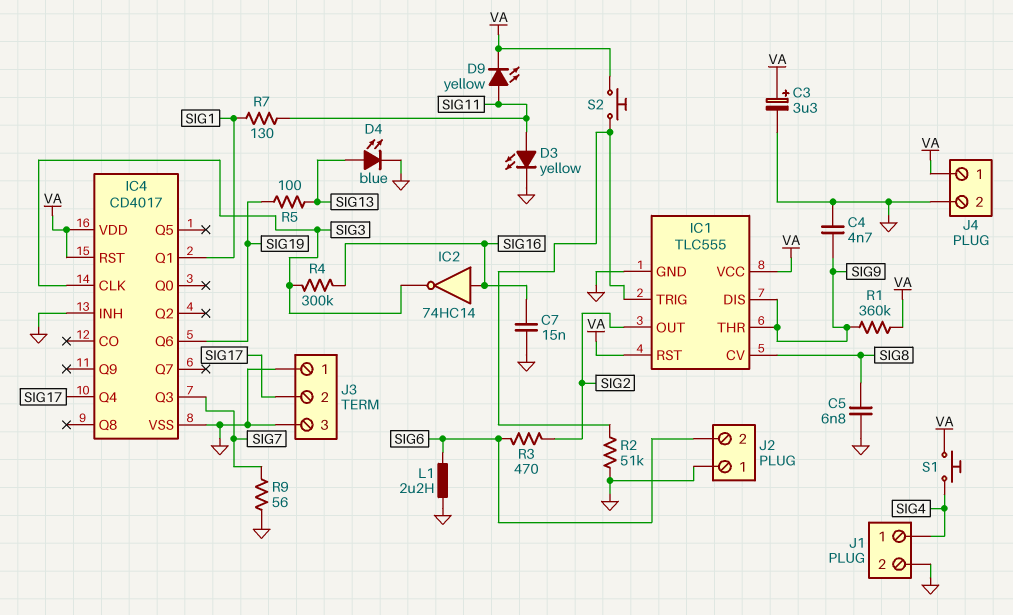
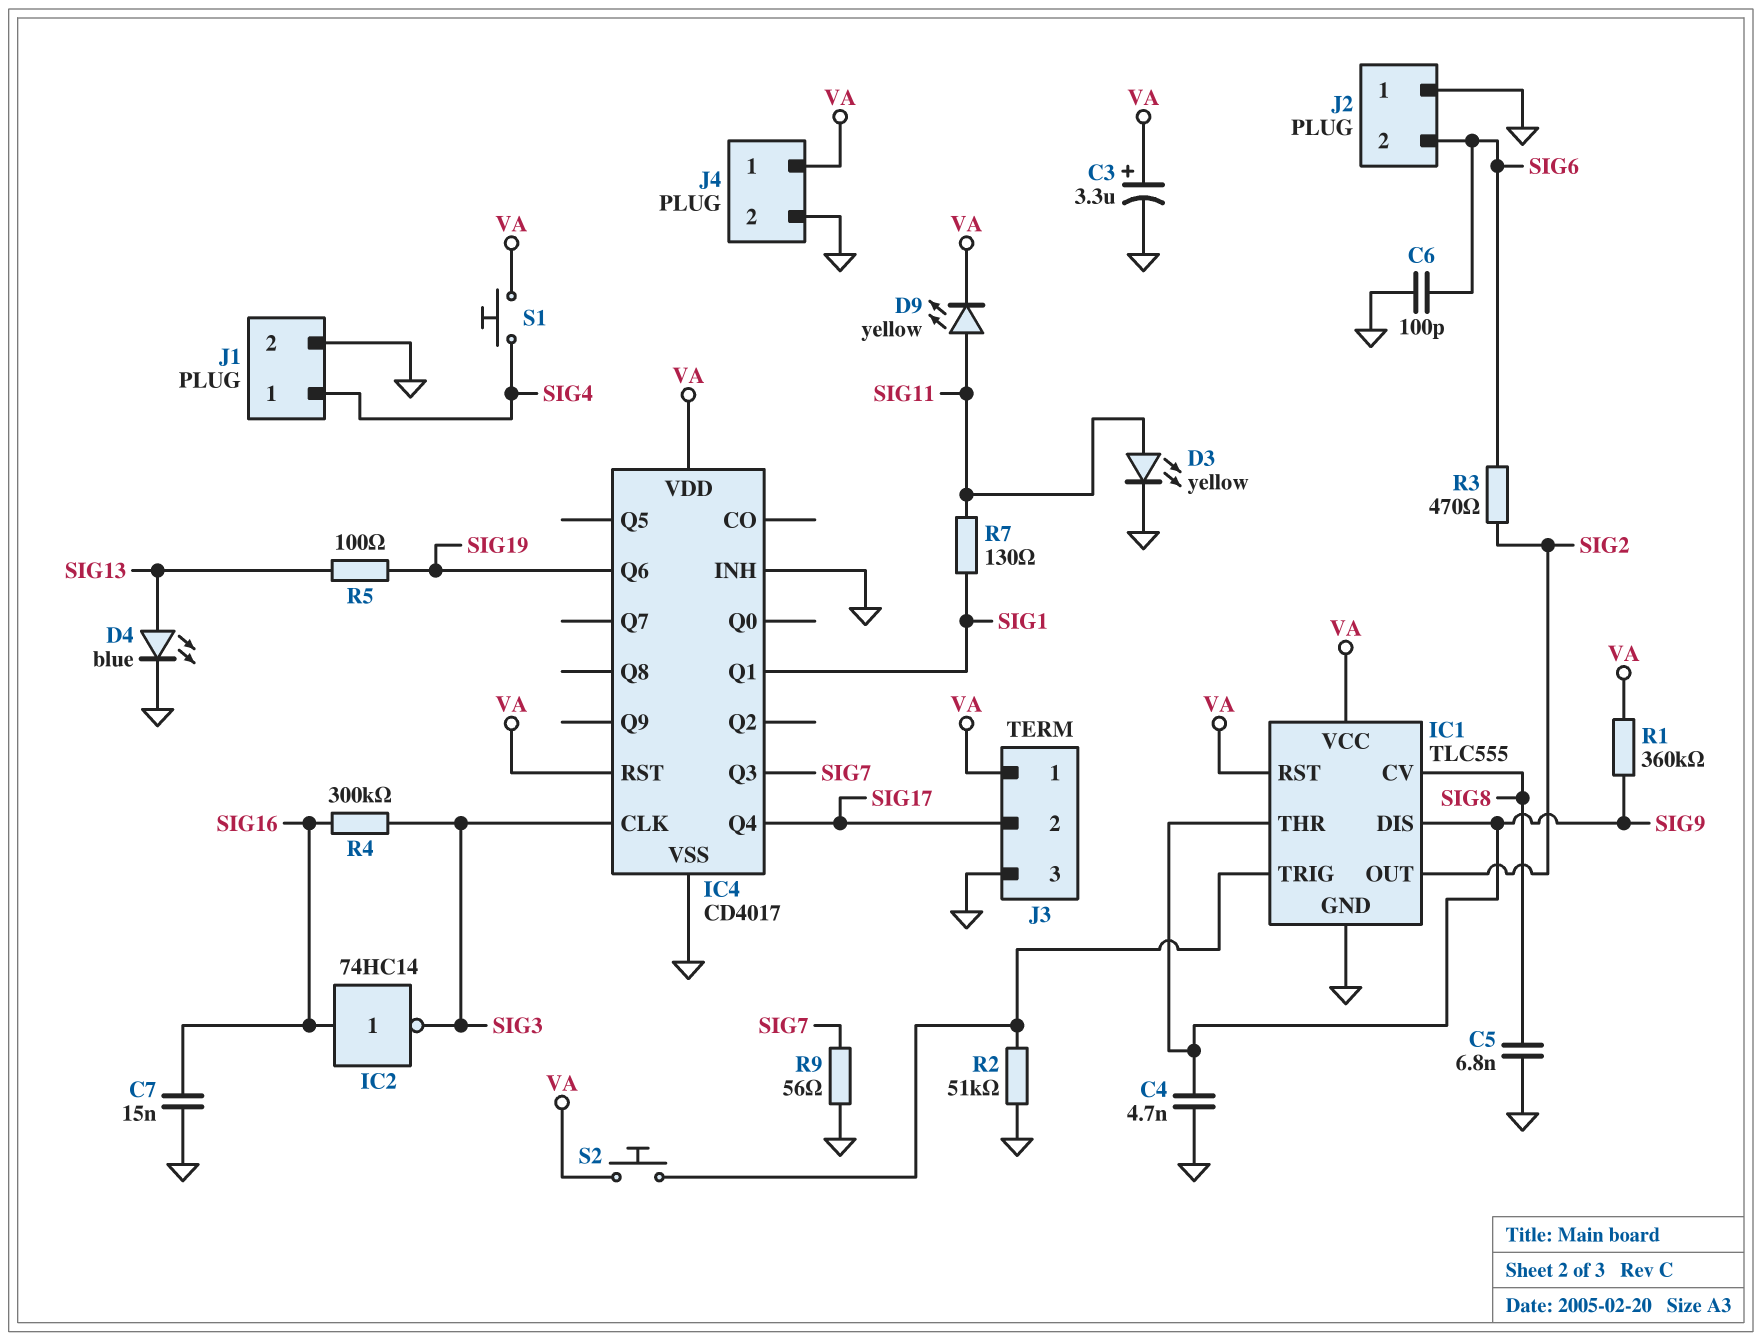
C6: none -> 100pF (GND, SIG6)
J3 pin 1: GND -> VA
L1: 2.2uH (GND, SIG6) -> none

